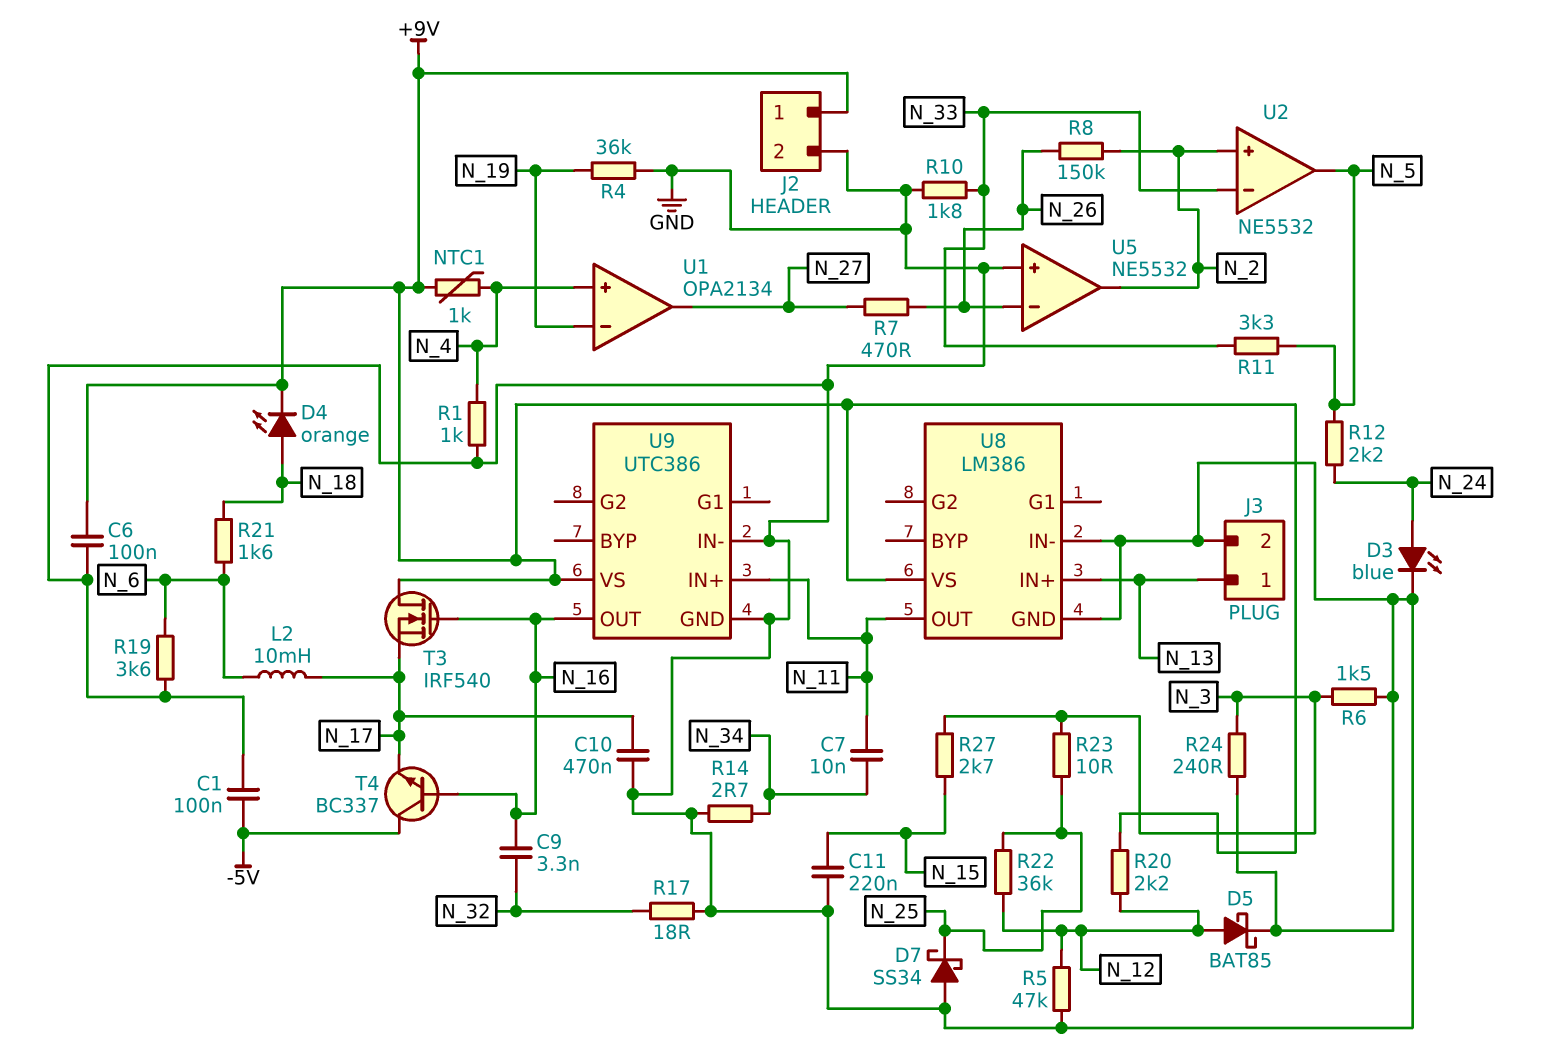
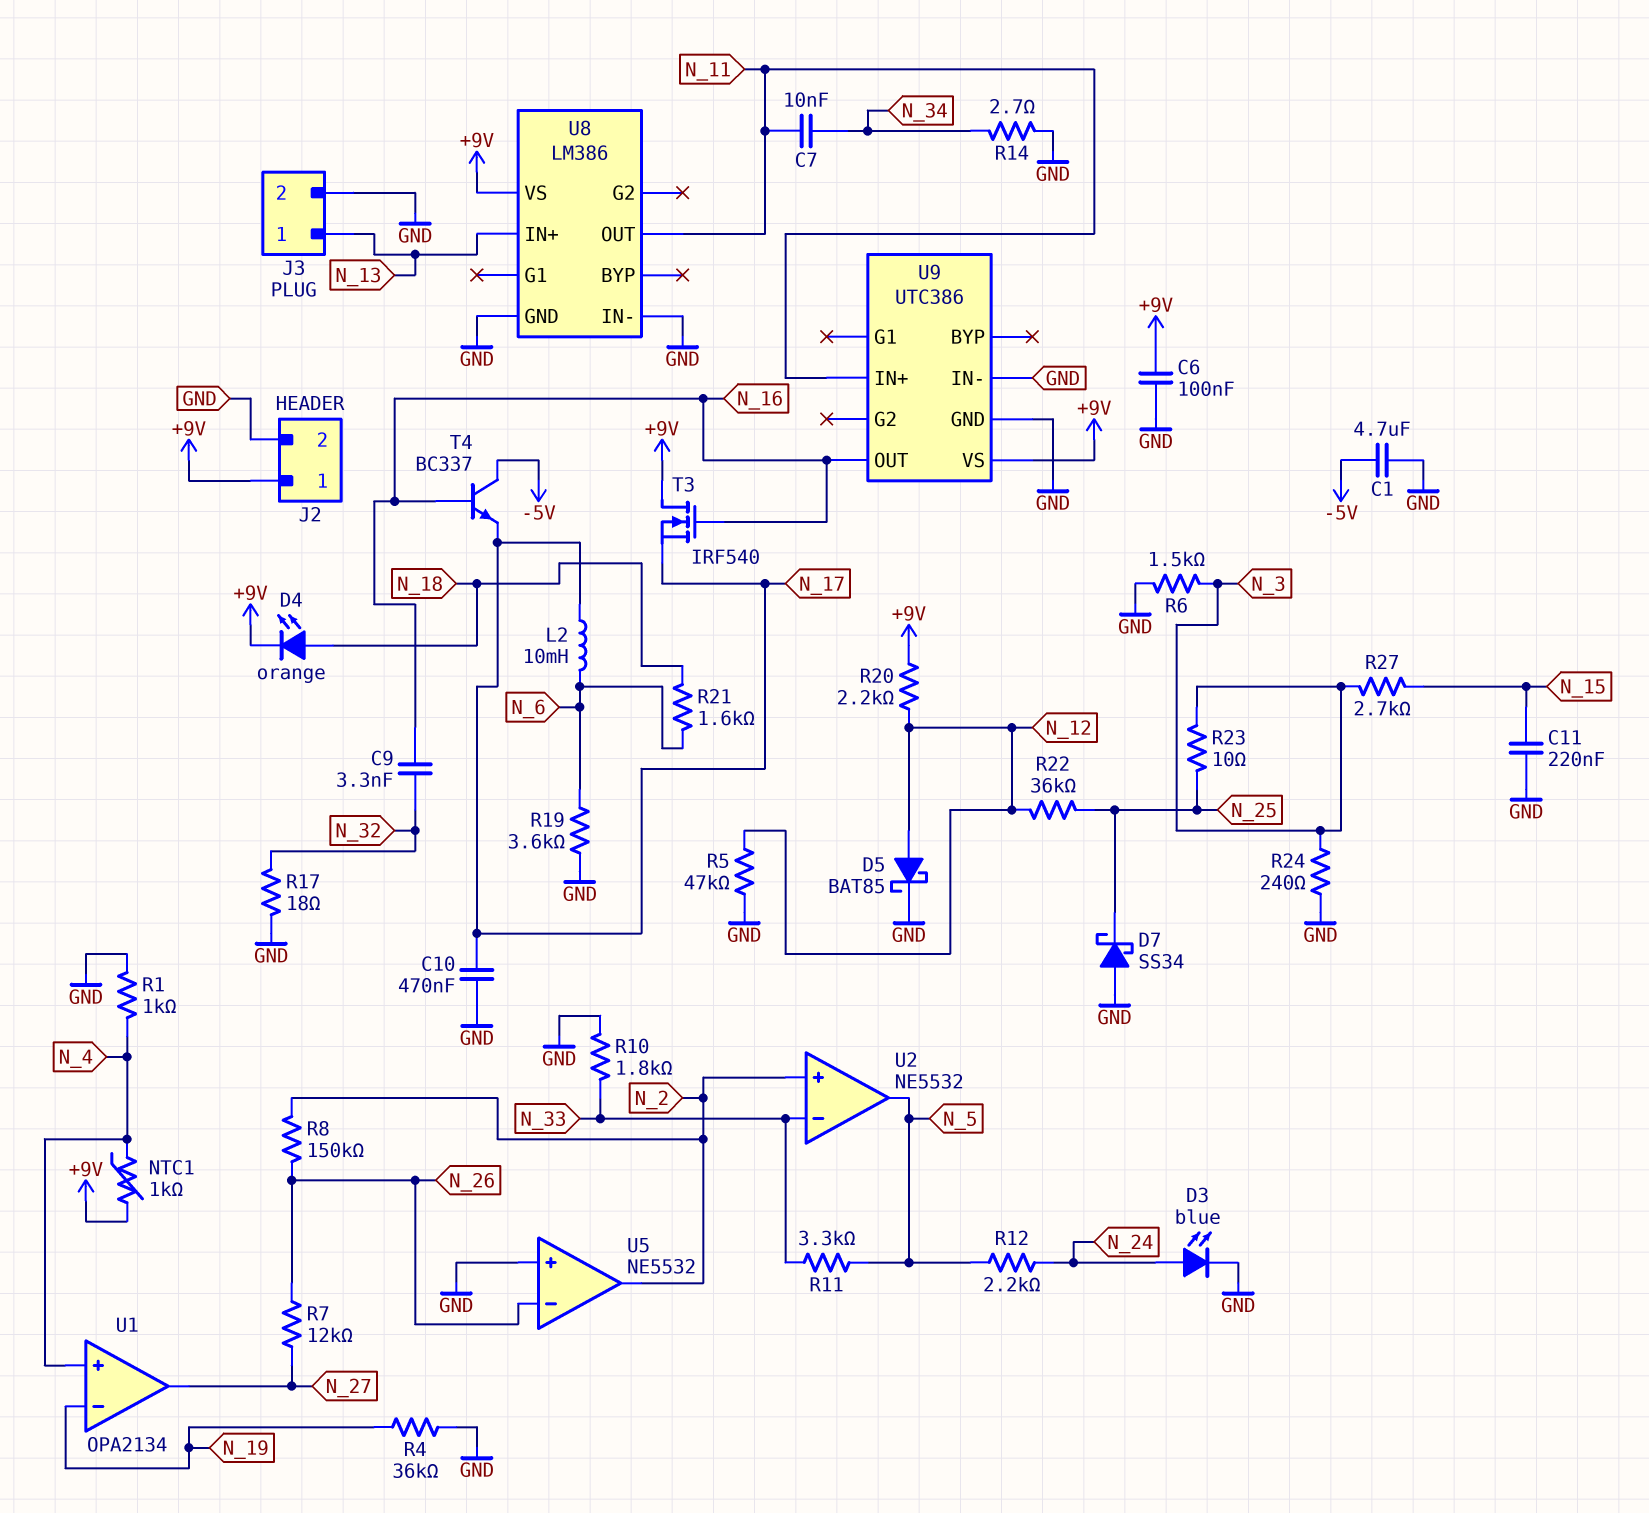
C1: 100nF (-5V, GND) -> 4.7uF (-5V, GND)
R7: 470 (N_26, N_27) -> 12k (N_26, N_27)

